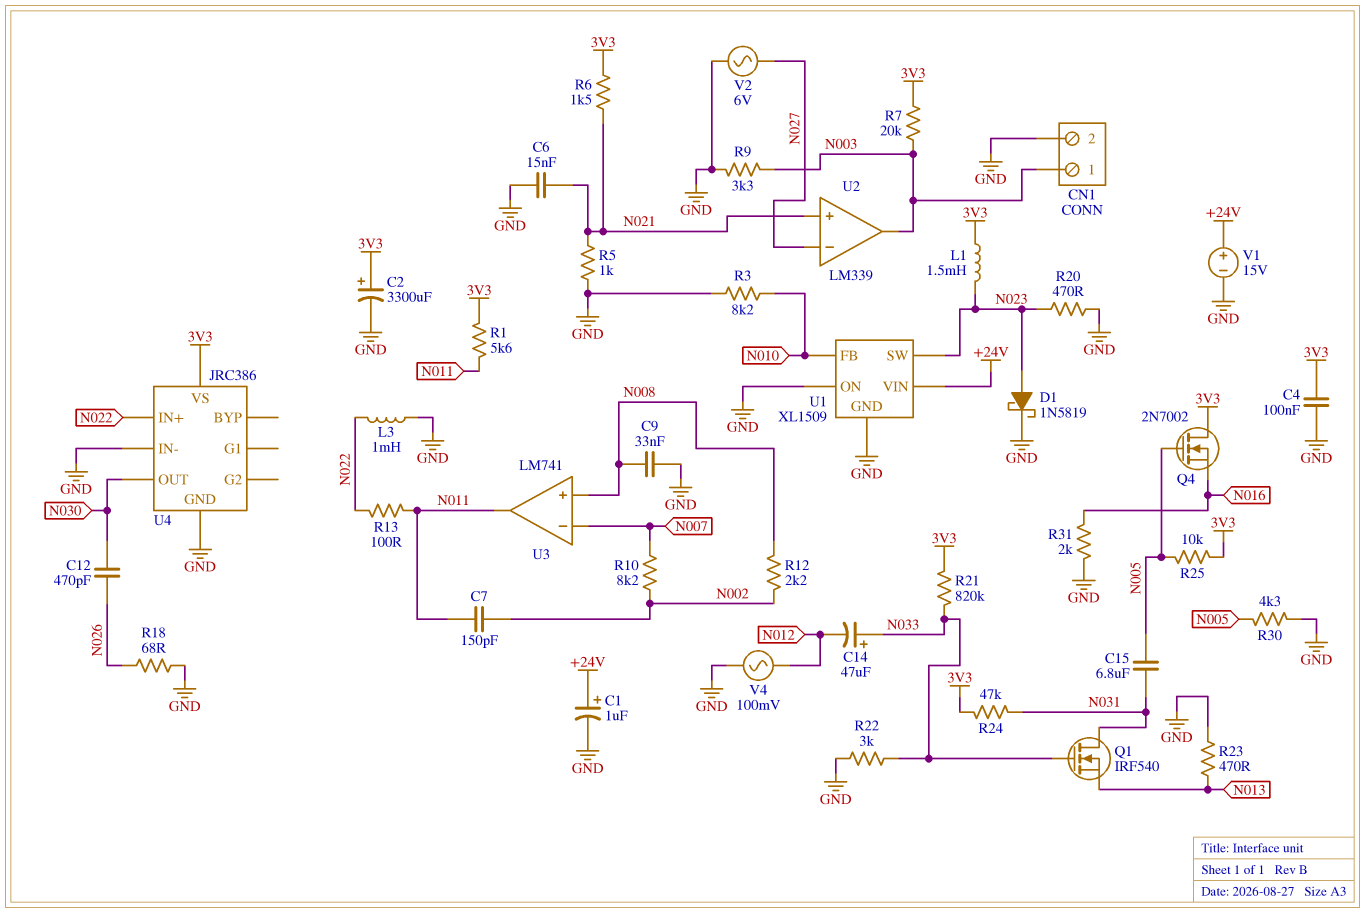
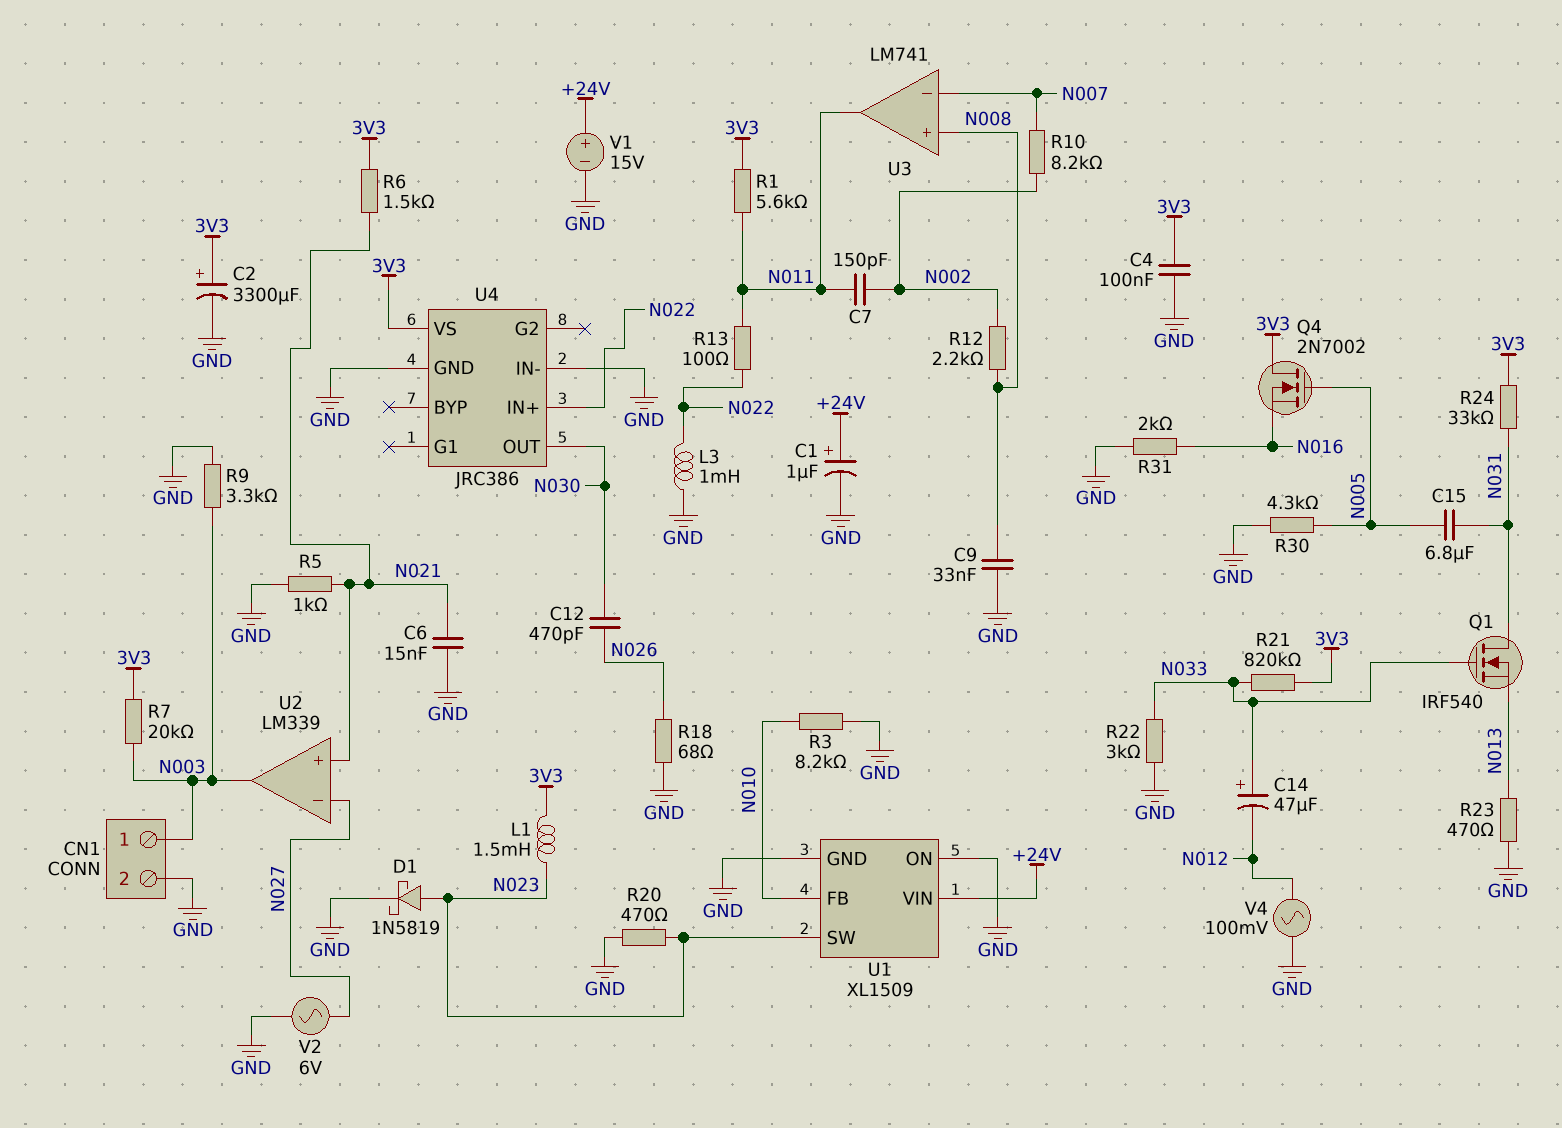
R24: 47k (3V3, N031) -> 33k (3V3, N031)
R25: 10k (3V3, N005) -> none

